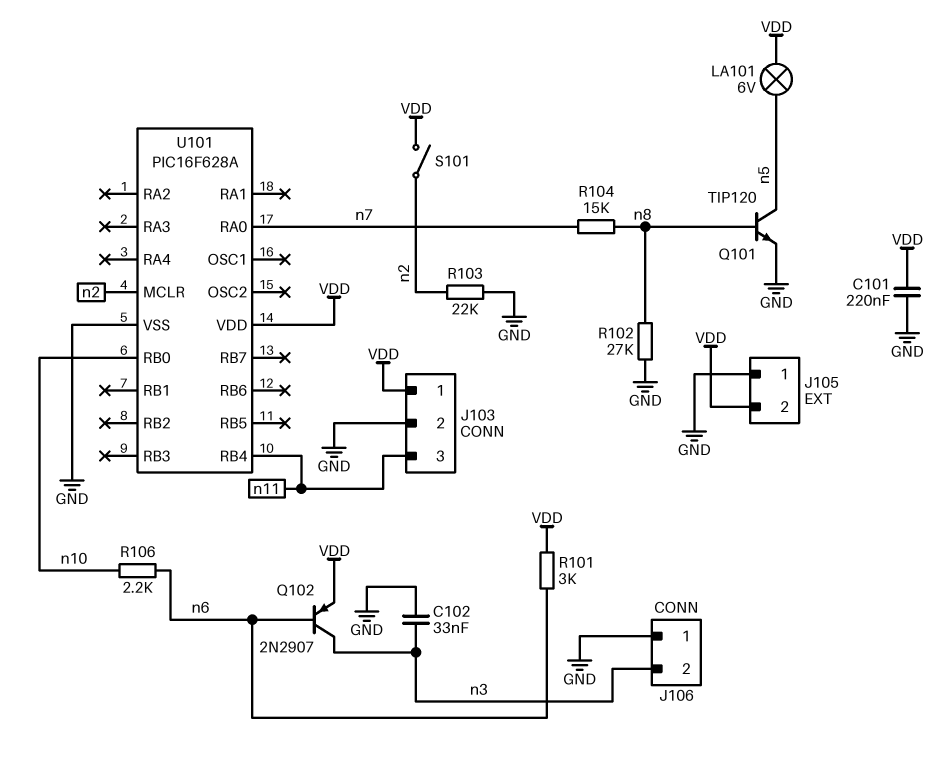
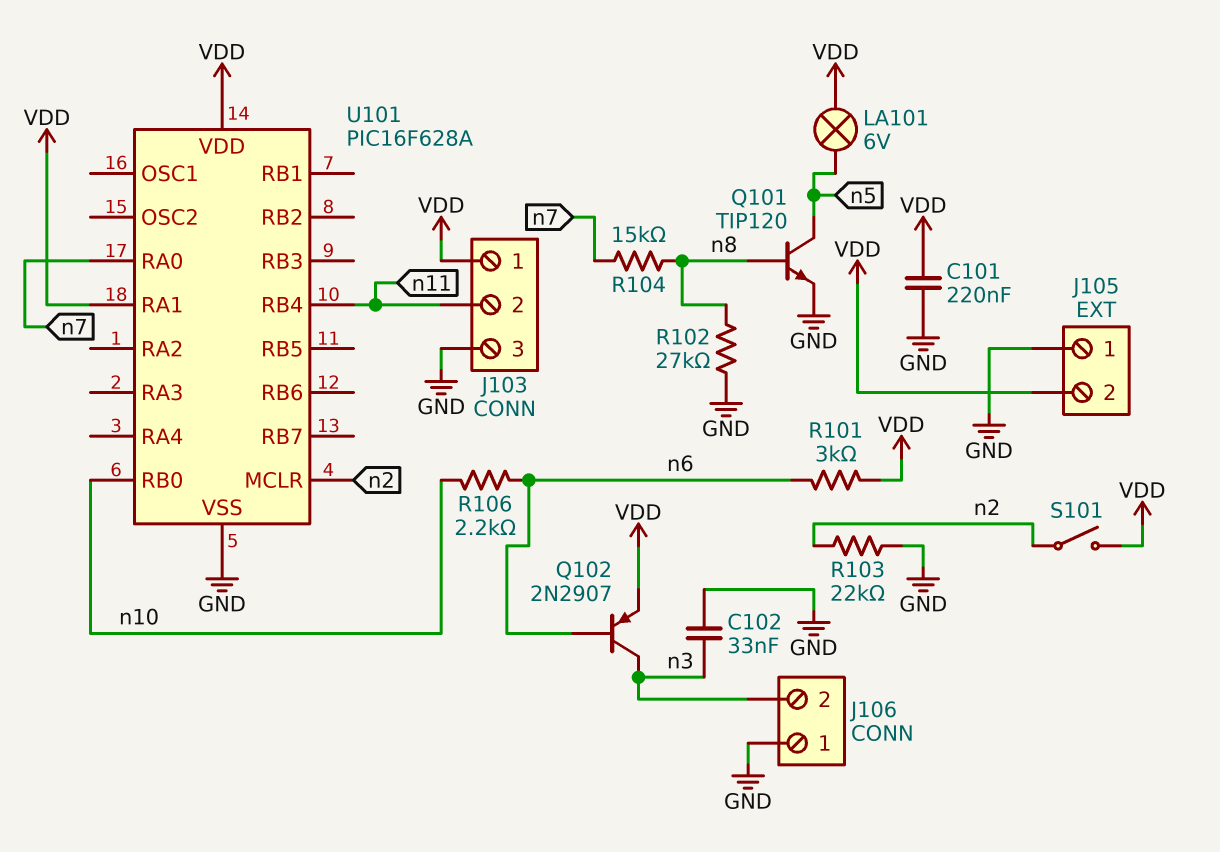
J103 pin 2: GND -> n11
J103 pin 3: n11 -> GND
U101 pin RA1: none -> VDD

